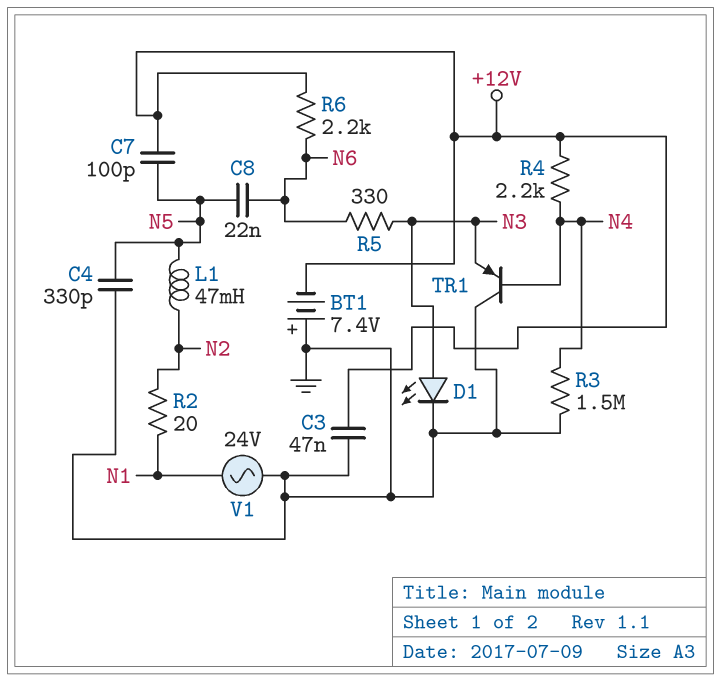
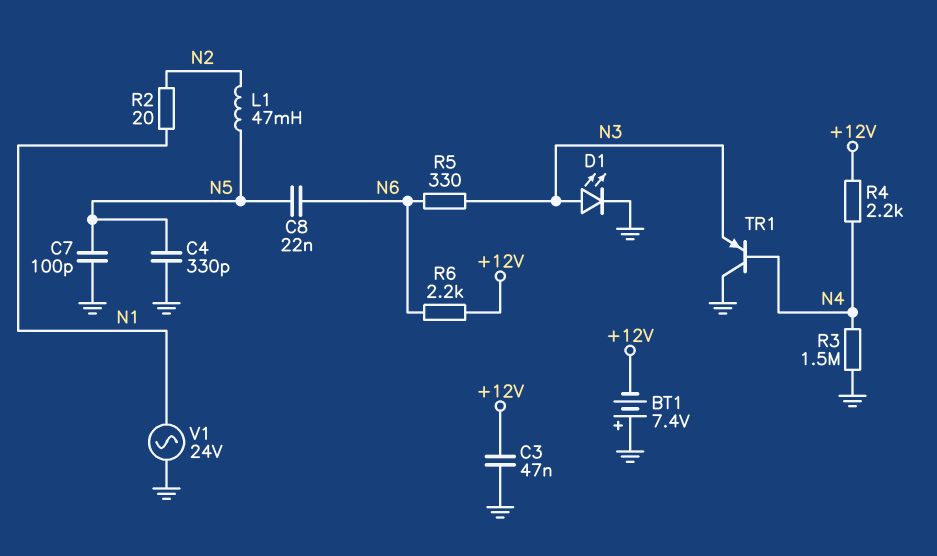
C7: 100pF (+12V, N5) -> 100pF (GND, N5)

